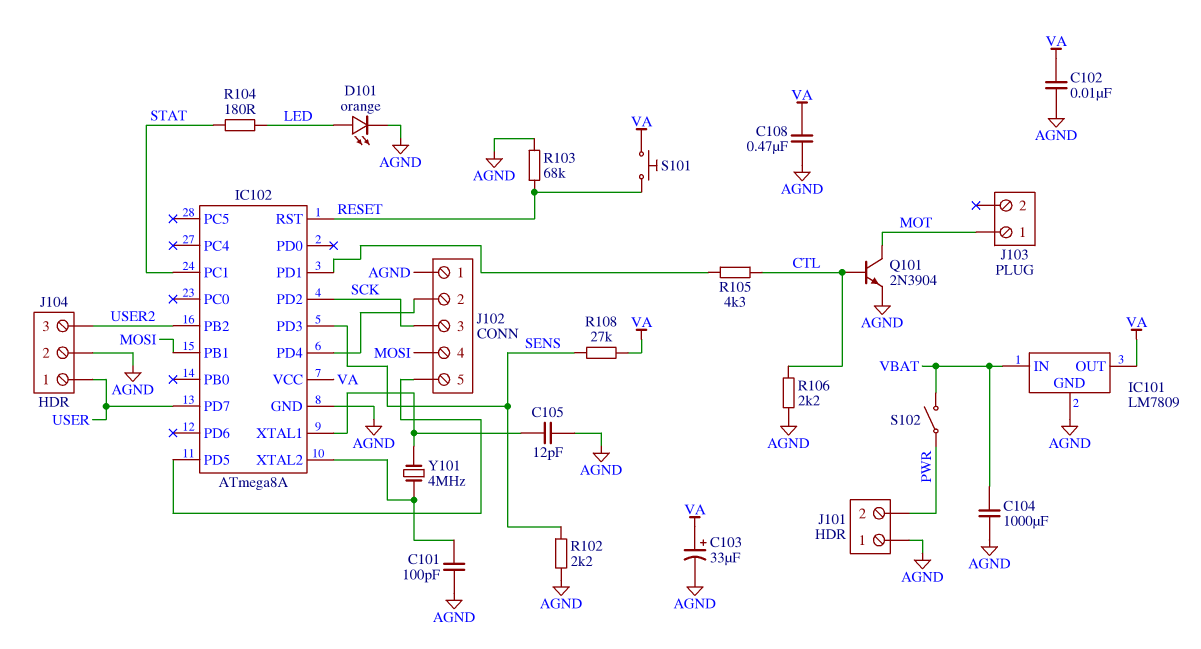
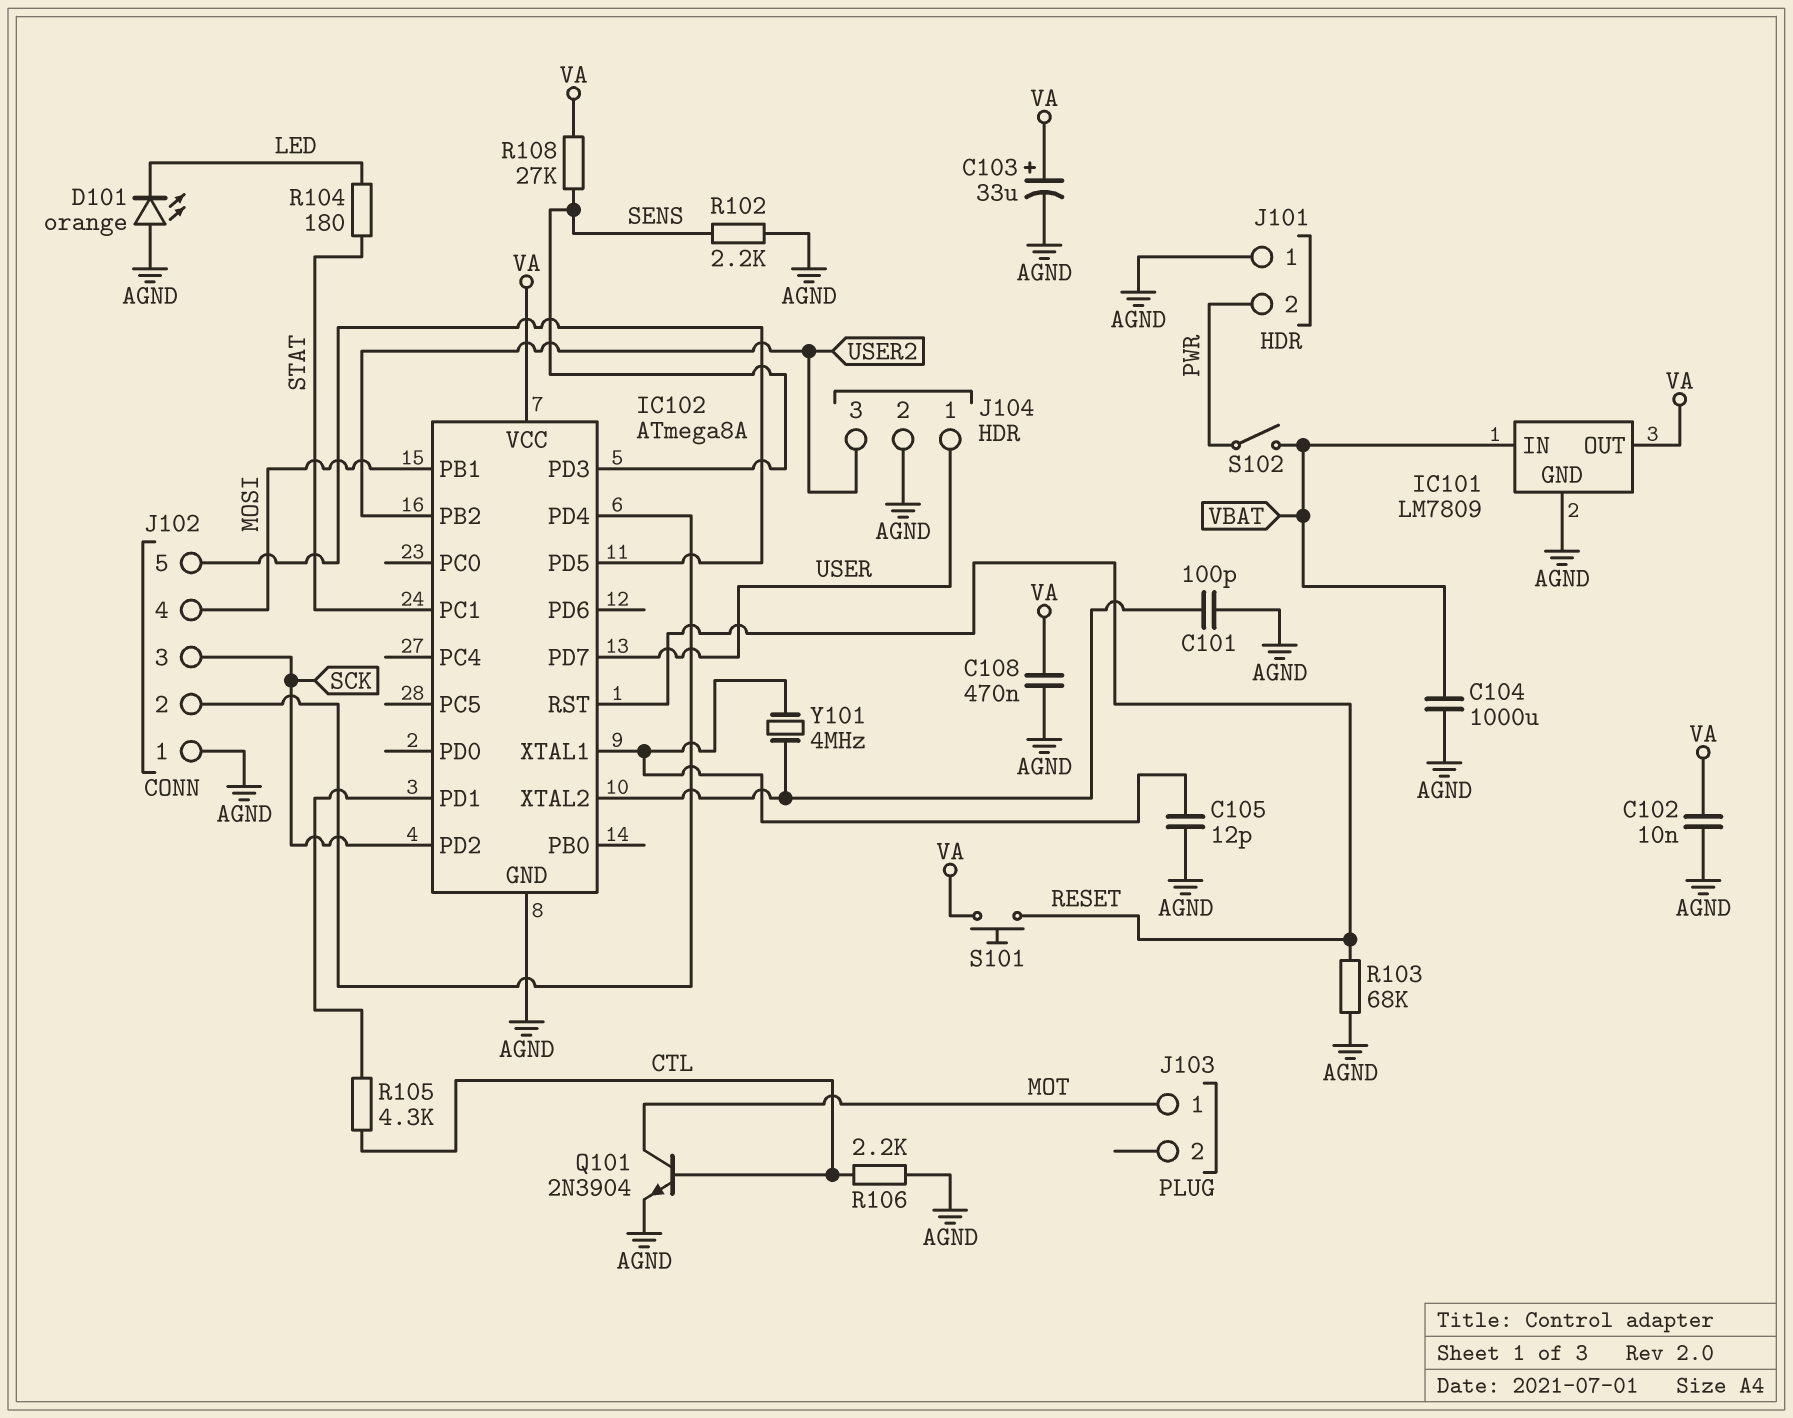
D101: LED orange (A LED, K AGND) -> LED orange (A AGND, K LED)

